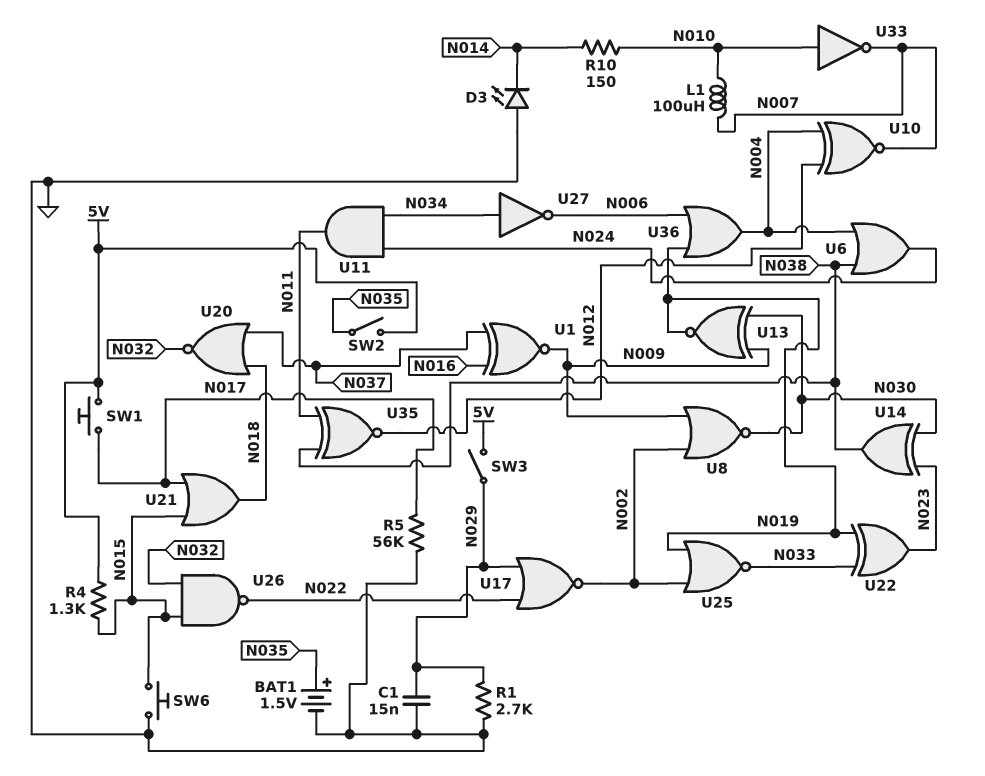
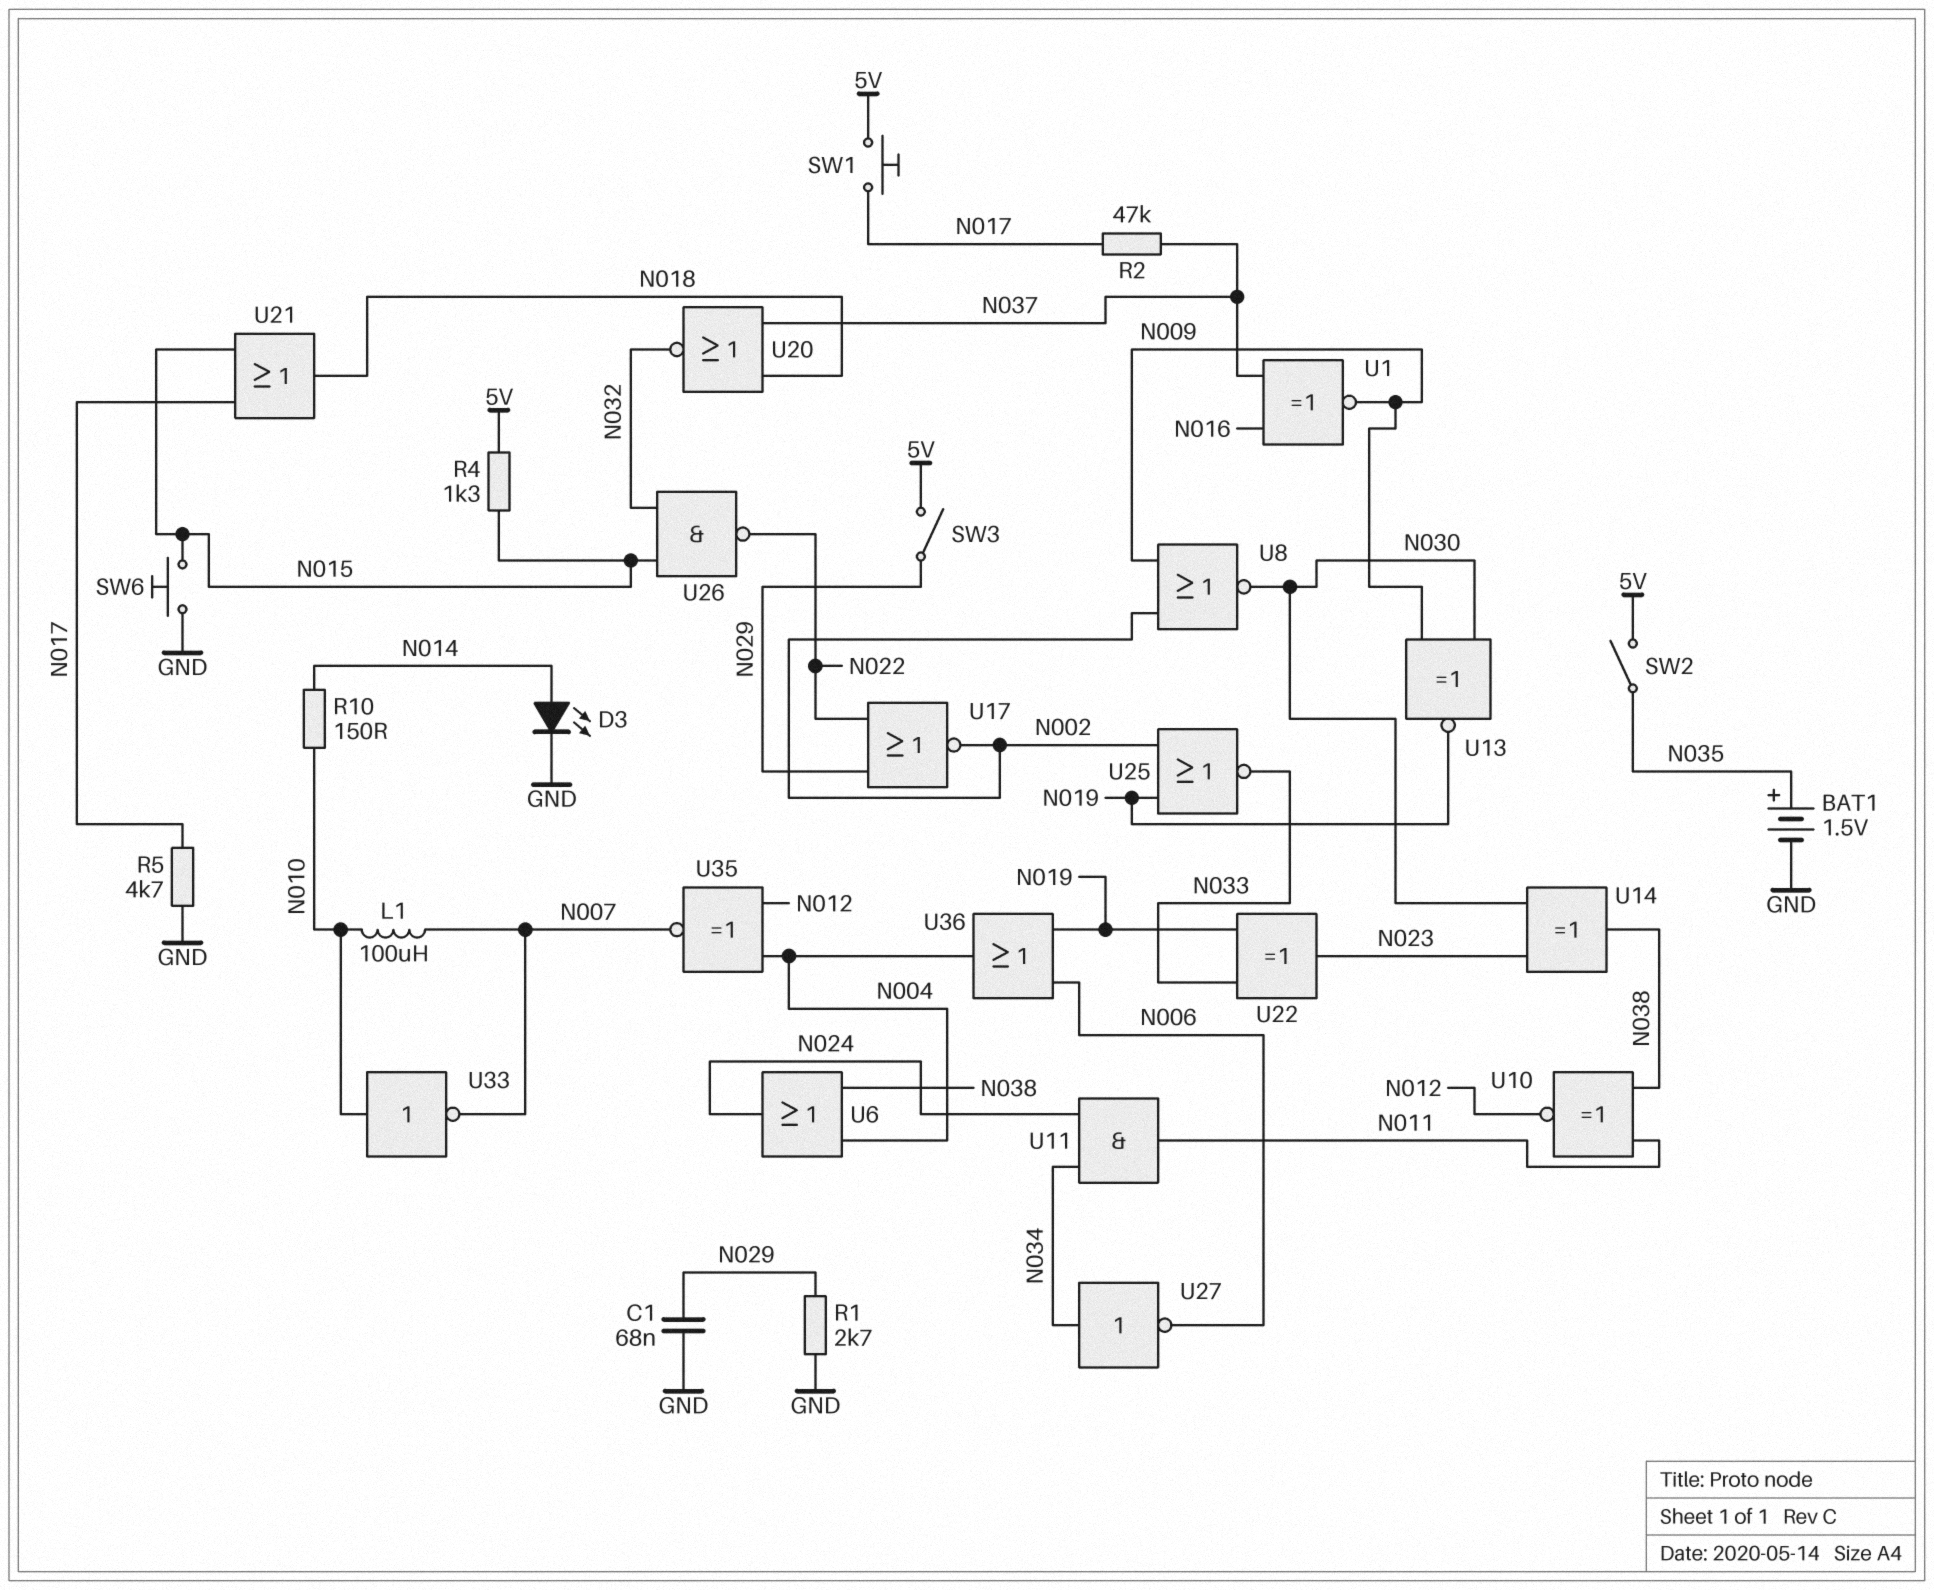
C1: 15nF (GND, N029) -> 68nF (GND, N029)
D3: LED (A GND, K N014) -> LED (A N014, K GND)
R2: none -> 47k (N017, N037)
R5: 56k (GND, N017) -> 4.7k (GND, N017)
U10: XNOR (in N004, in N012, out N007) -> XNOR (in N011, in N038, out N012)
U35: XNOR (in N011, in N038, out N012) -> XNOR (in N004, in N012, out N007)

